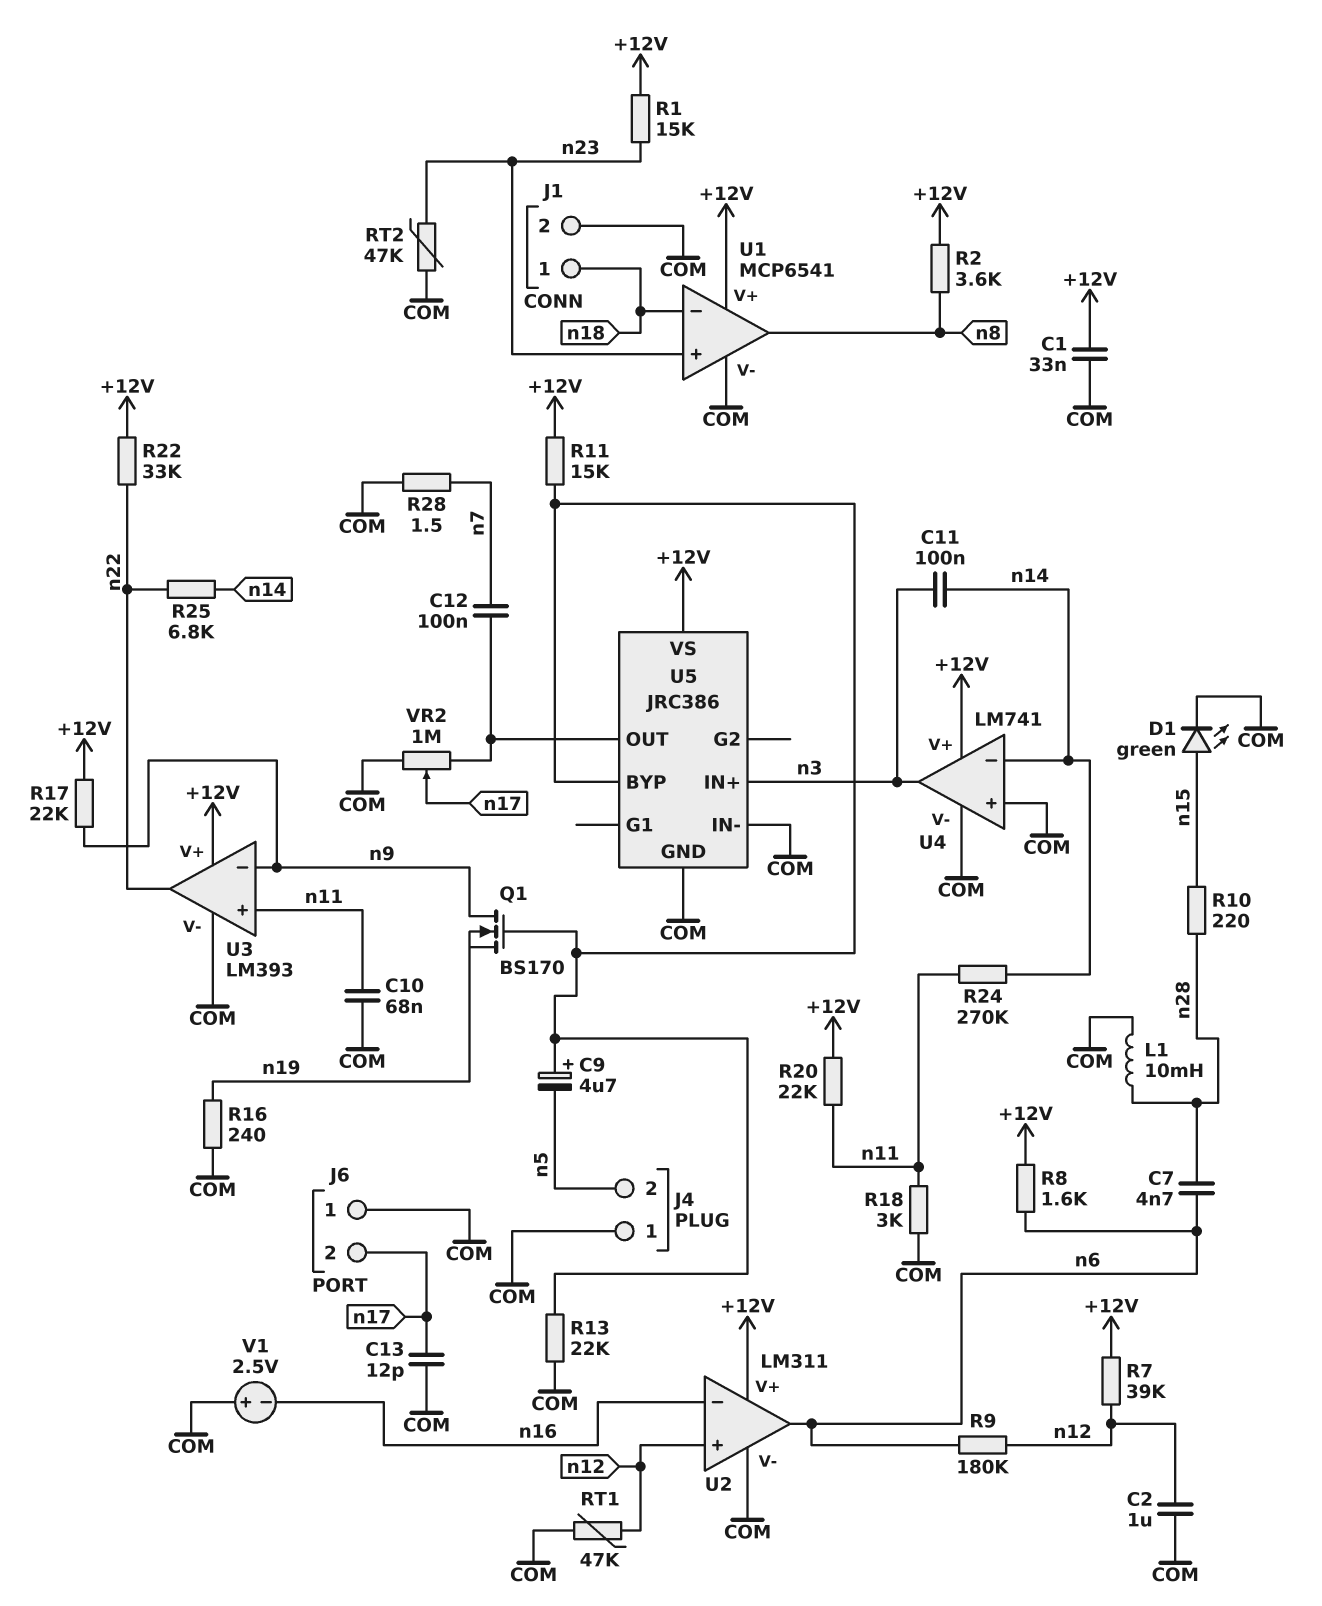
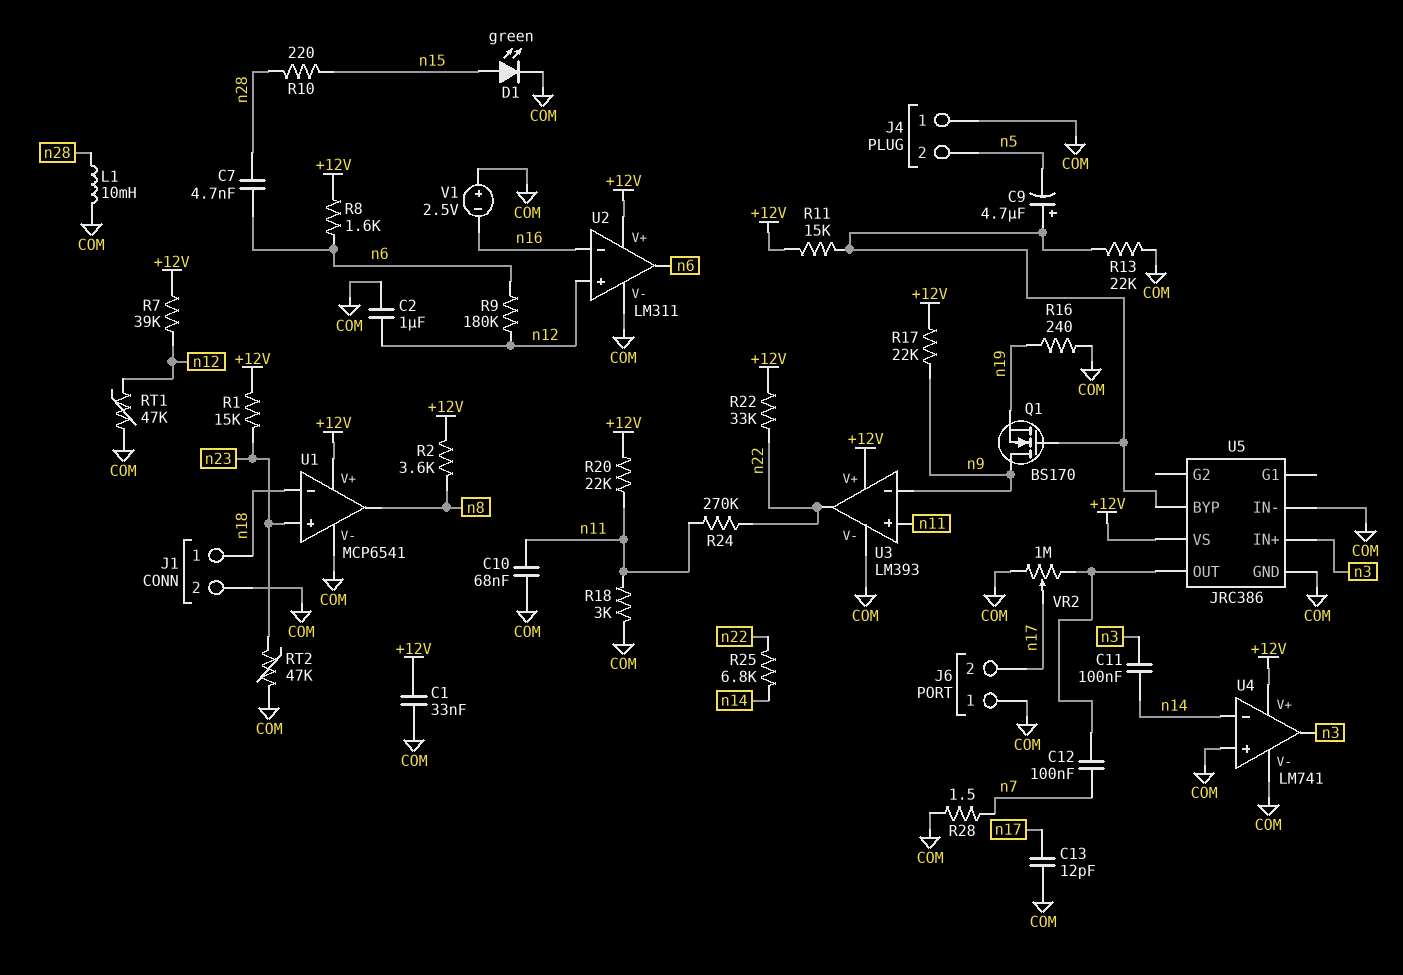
R24: 270k (n11, n14) -> 270k (n11, n22)

